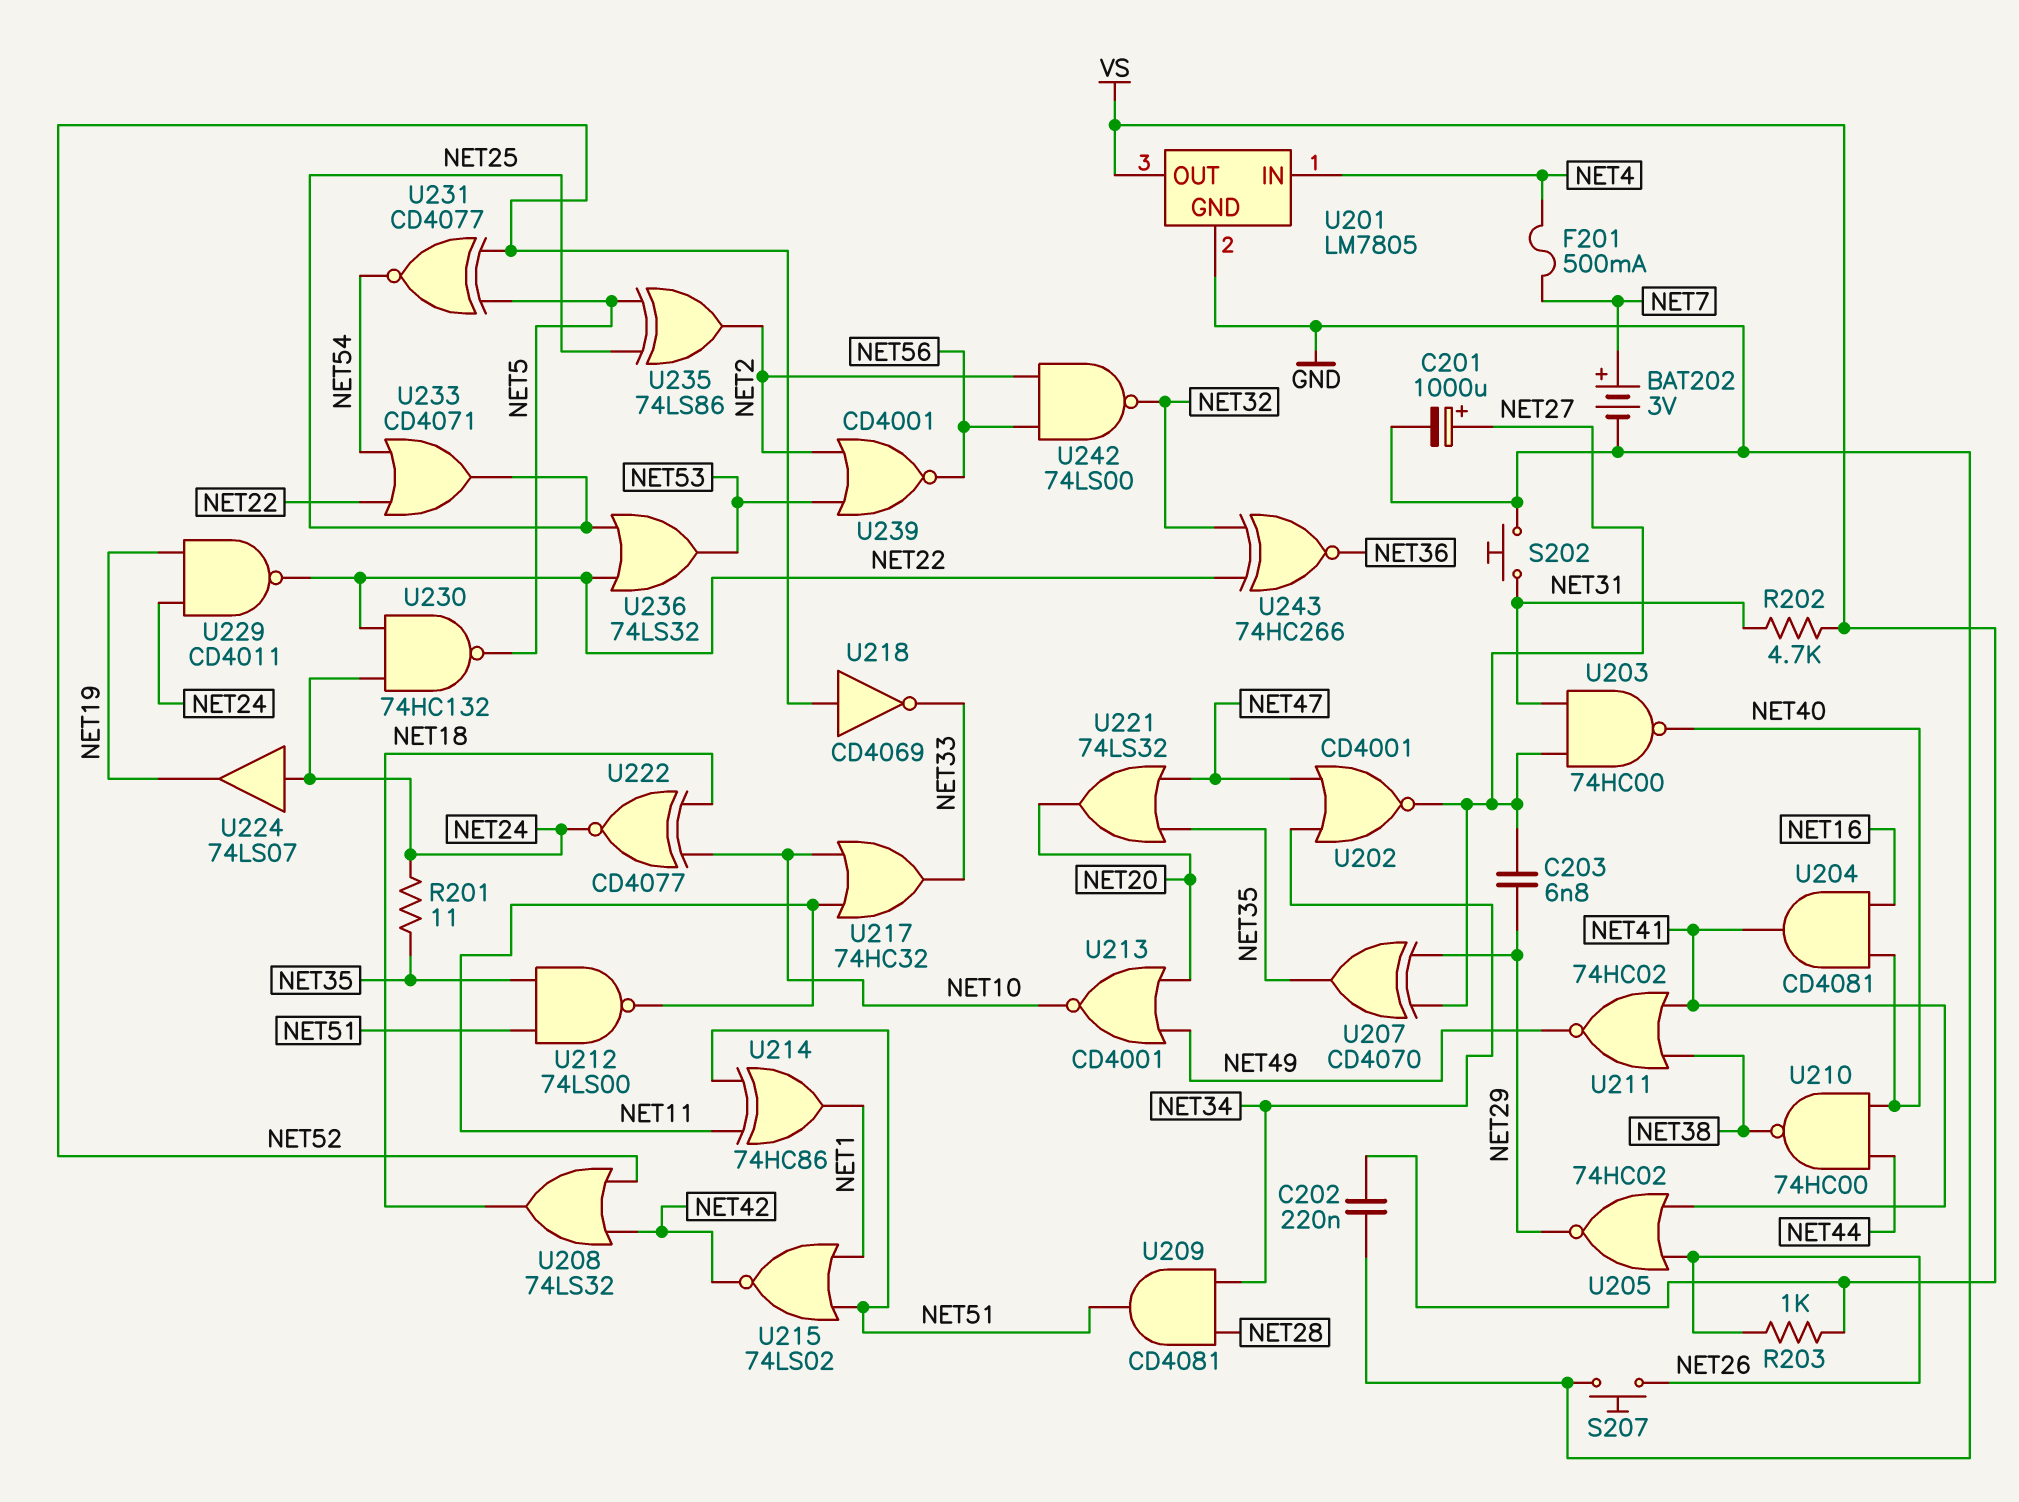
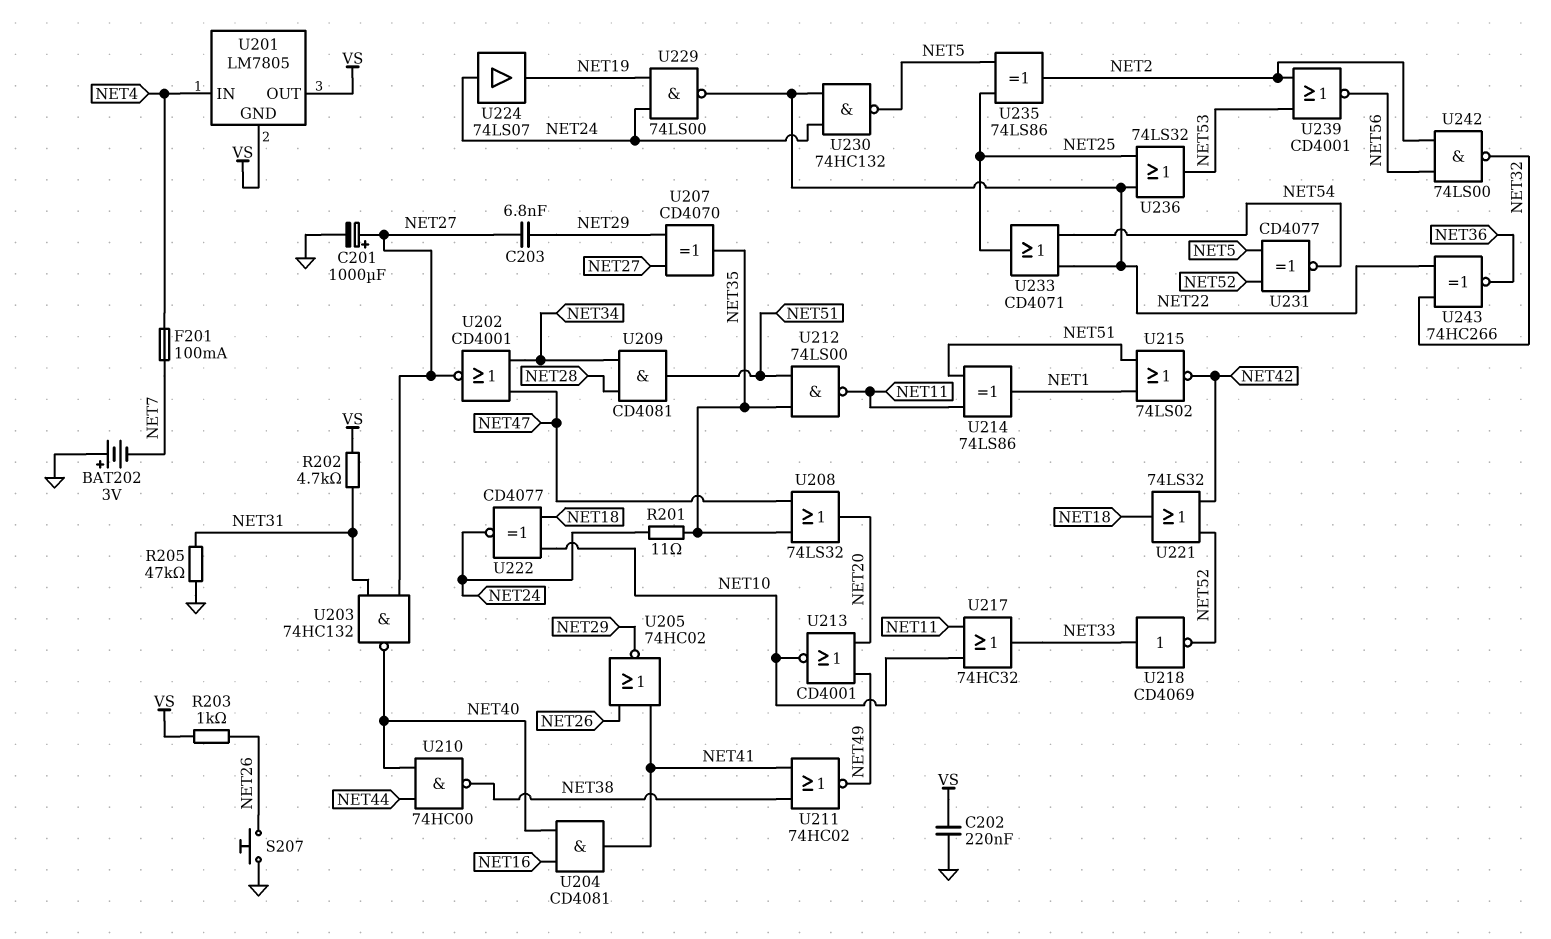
BAT202: 3V (plus NET7, minus GND) -> 3V (plus GND, minus NET7)
F201: 500mA (NET4, NET7) -> 100mA (NET4, NET7)
R205: none -> 47k (GND, NET31)
S202: button (GND, NET31) -> none
U201 pin GND: GND -> VS
U203: NAND 74HC00 (in NET27, in NET31, out NET40) -> NAND 74HC132 (in NET27, in NET31, out NET40)
U208: OR 74LS32 (in NET42, in NET52, out NET18) -> OR 74LS32 (in NET35, in NET47, out NET20)
U214: XOR 74HC86 (in NET11, in NET51, out NET1) -> XOR 74LS86 (in NET11, in NET51, out NET1)
U218: NOT CD4069 (in NET52, out NET33) -> NOT CD4069 (in NET33, out NET52)
U221: OR 74LS32 (in NET35, in NET47, out NET20) -> OR 74LS32 (in NET42, in NET52, out NET18)
U229: NAND CD4011 (in NET19, in NET24, out NET22) -> NAND 74LS00 (in NET19, in NET24, out NET22)

